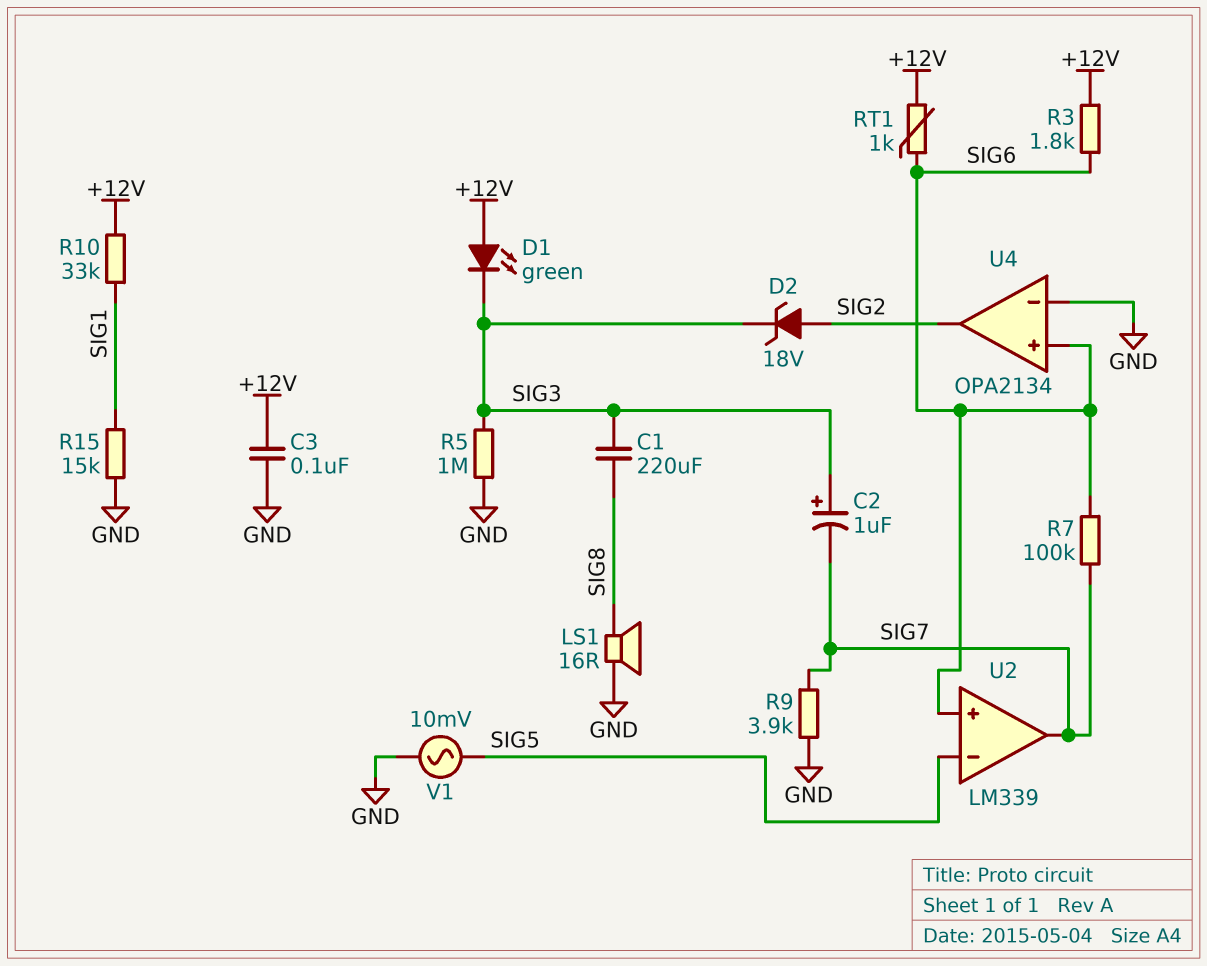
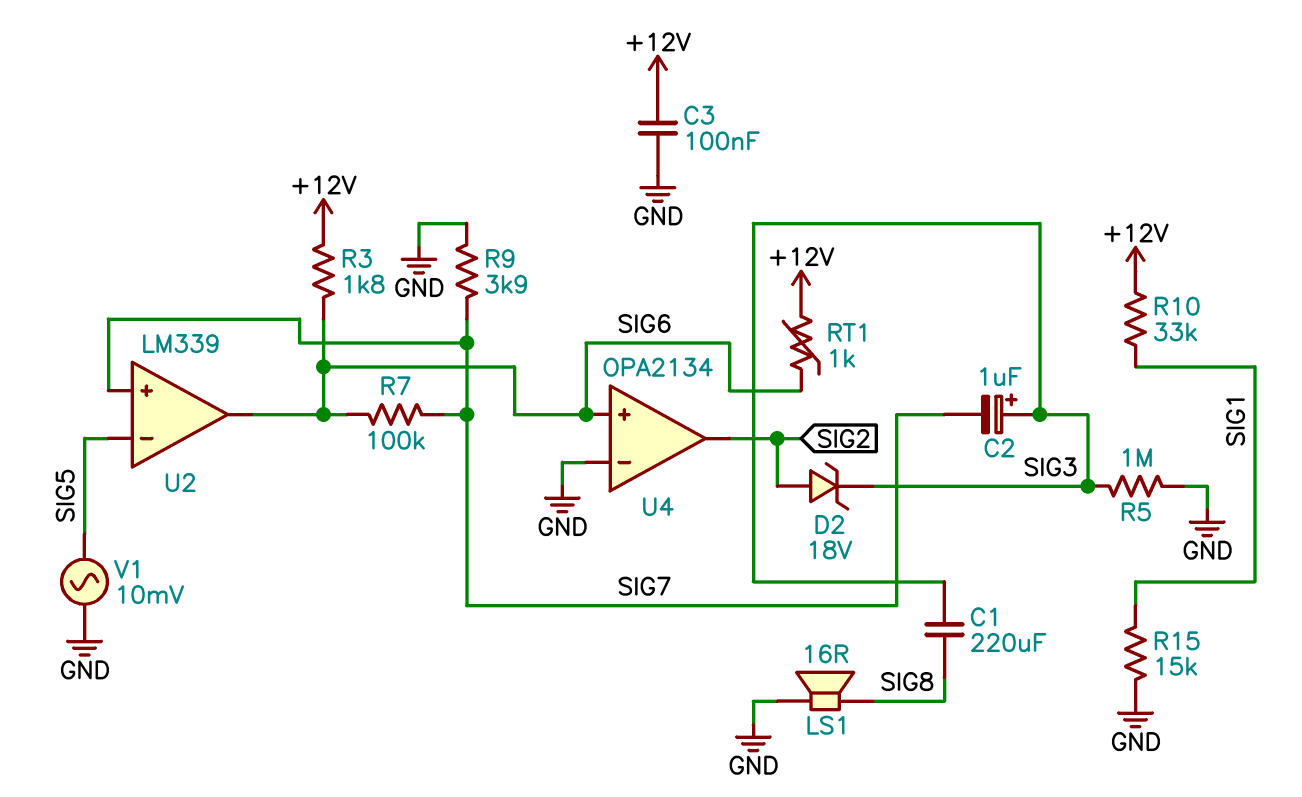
D1: LED green (A +12V, K SIG3) -> none
U2 pin in+: SIG6 -> SIG7
U2 pin out: SIG7 -> SIG6

